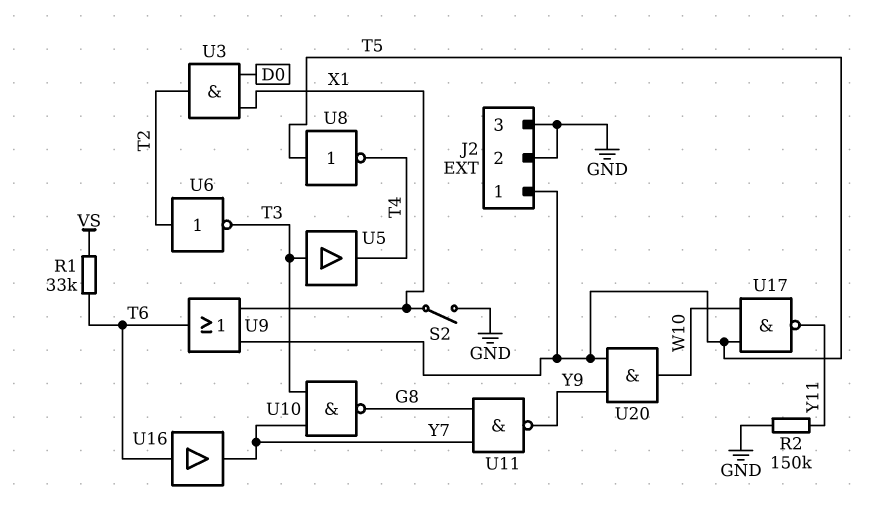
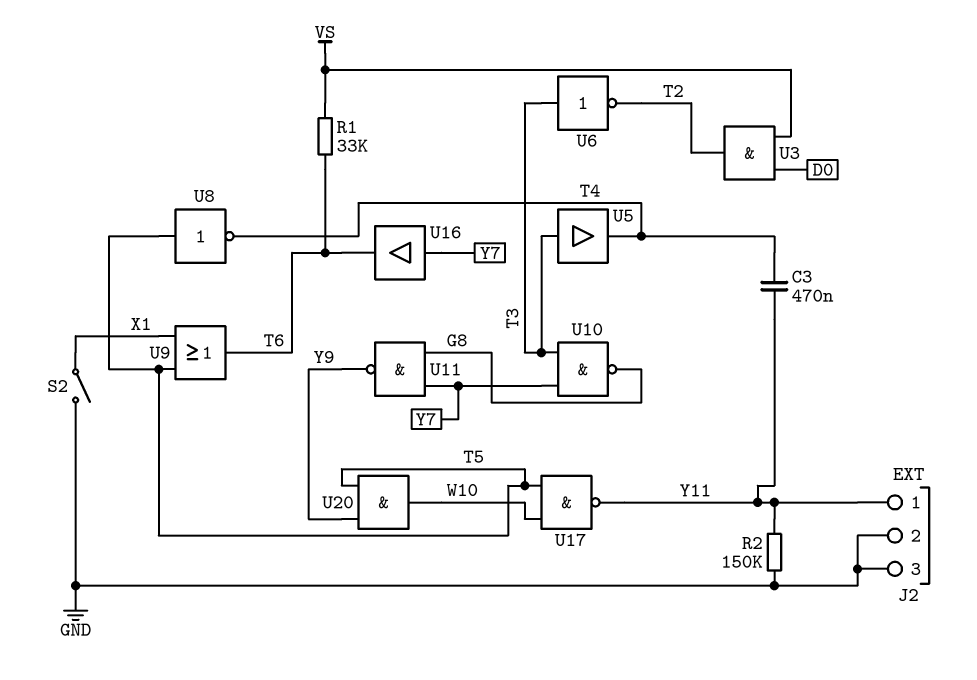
C3: none -> 470nF (T4, Y11)
J2 pin 1: T5 -> Y11
U3: AND (in D0, in X1, out T2) -> AND (in D0, in VS, out T2)
U6: NOT (in T2, out T3) -> NOT (in T3, out T2)
U16: buffer (in T6, out Y7) -> buffer (in Y7, out T6)

